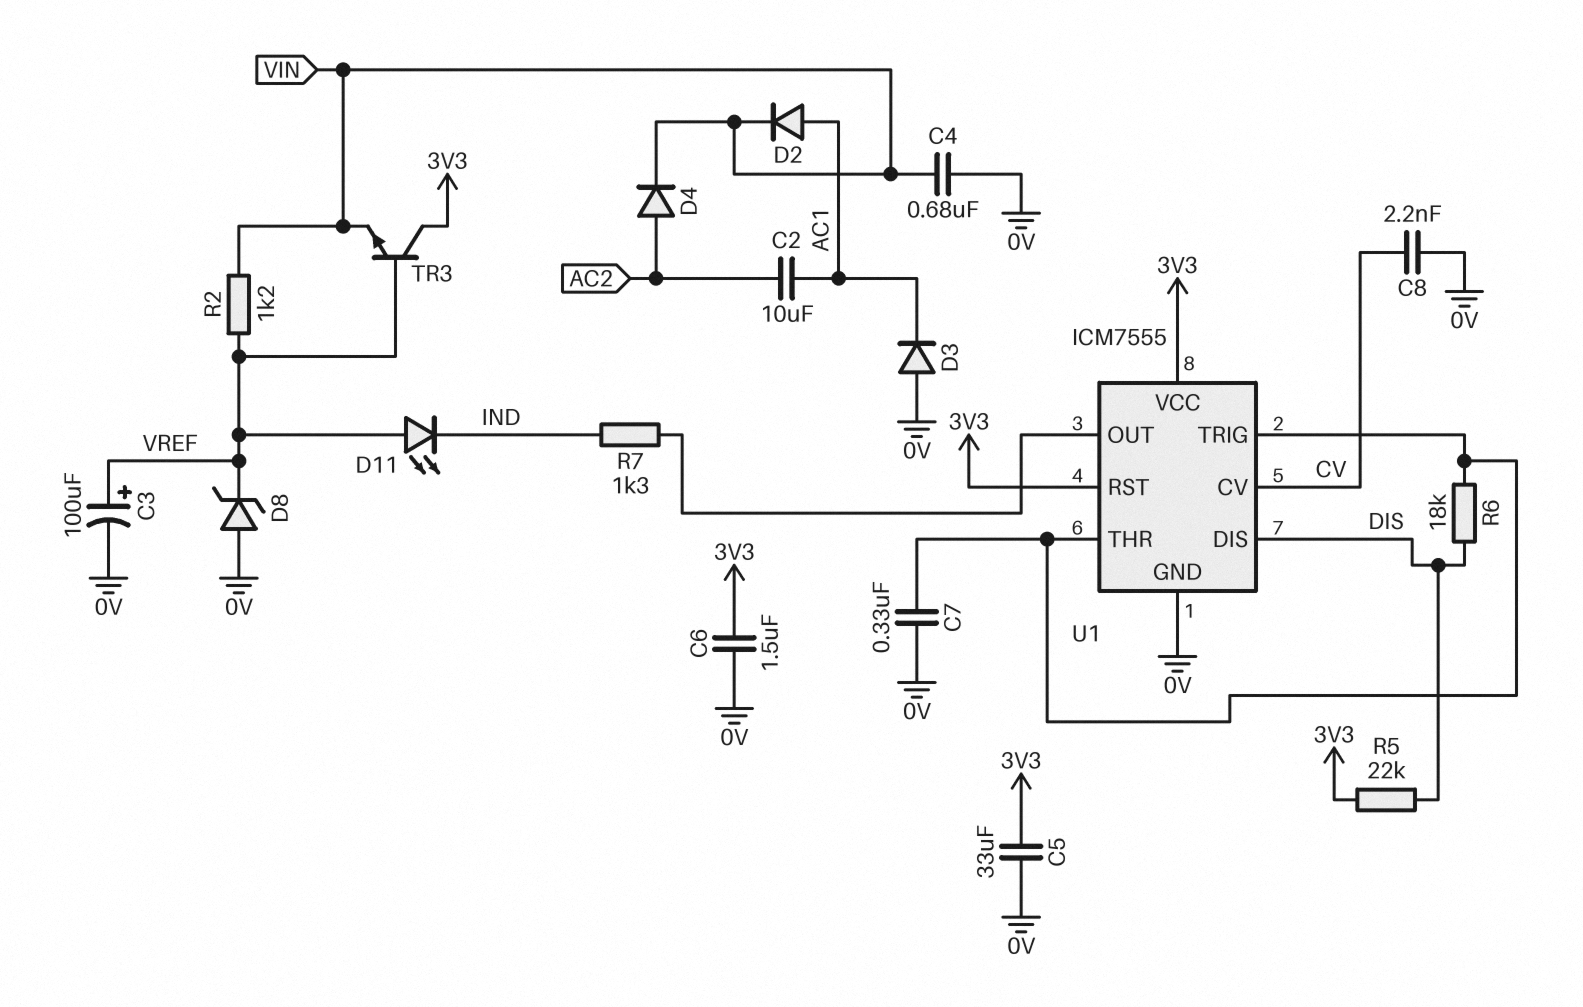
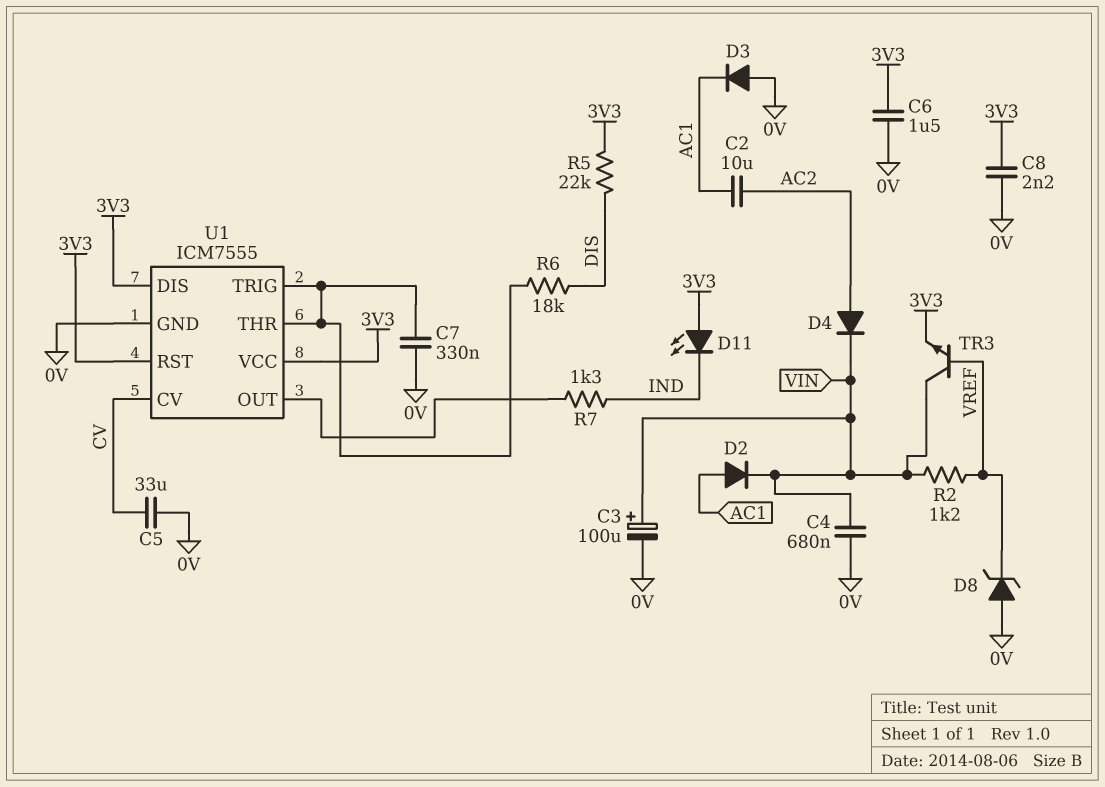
C3: 100uF (plus VREF, minus 0V) -> 100uF (plus VIN, minus 0V)
C5: 33uF (0V, 3V3) -> 33uF (0V, CV)
C8: 2.2nF (0V, CV) -> 2.2nF (0V, 3V3)
D11: LED (A VREF, K IND) -> LED (A 3V3, K IND)
TR3: NPN (B VREF, C 3V3, E VIN) -> NPN (B VREF, C VIN, E 3V3)
U1 pin DIS: DIS -> 3V3

